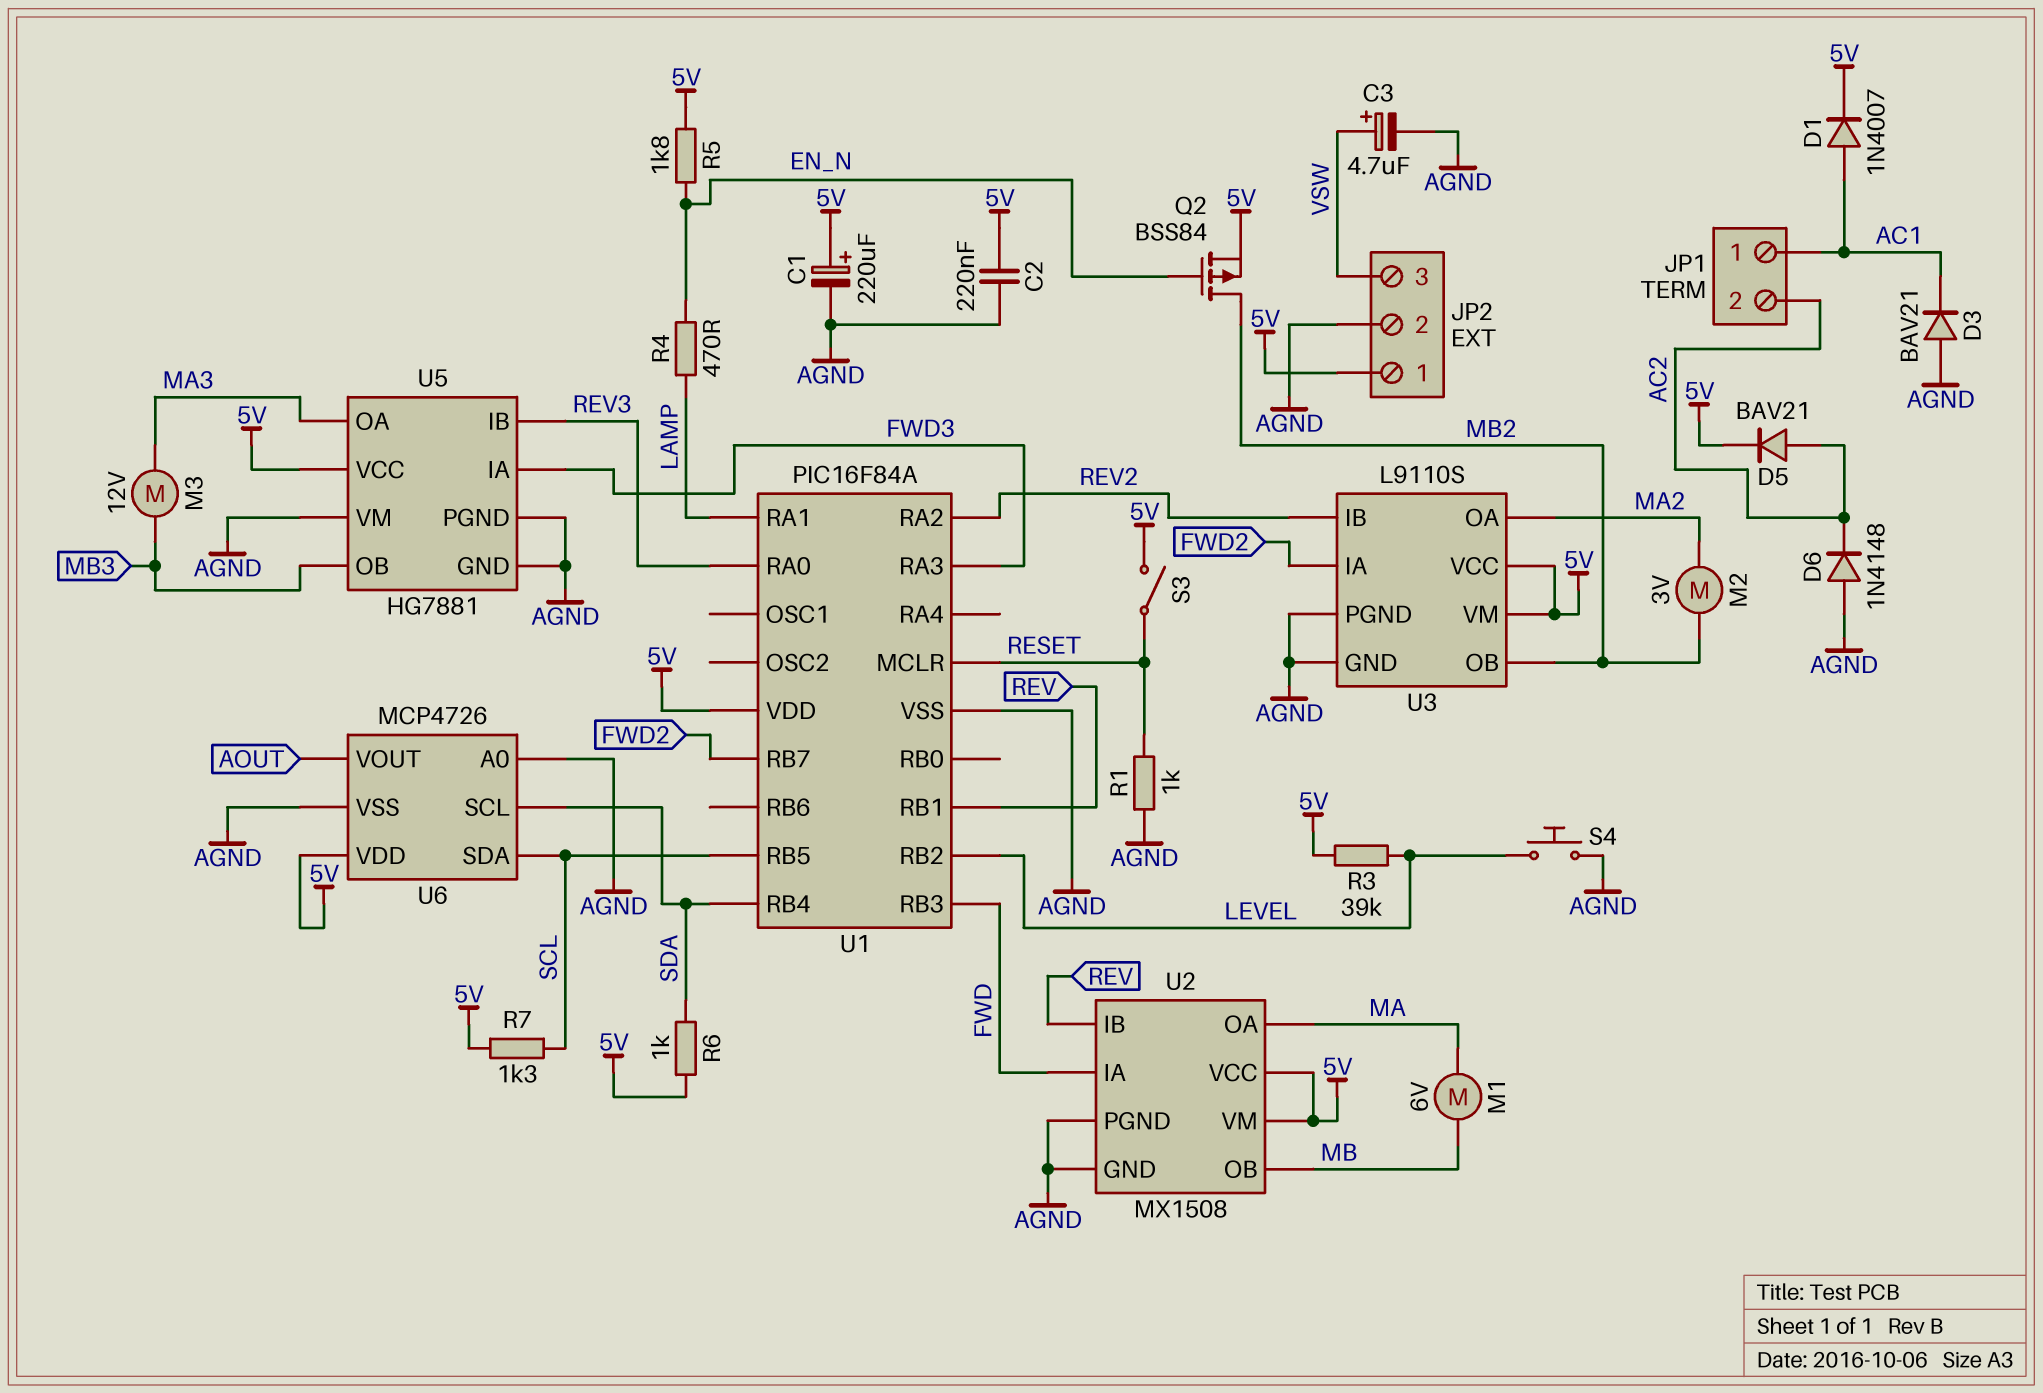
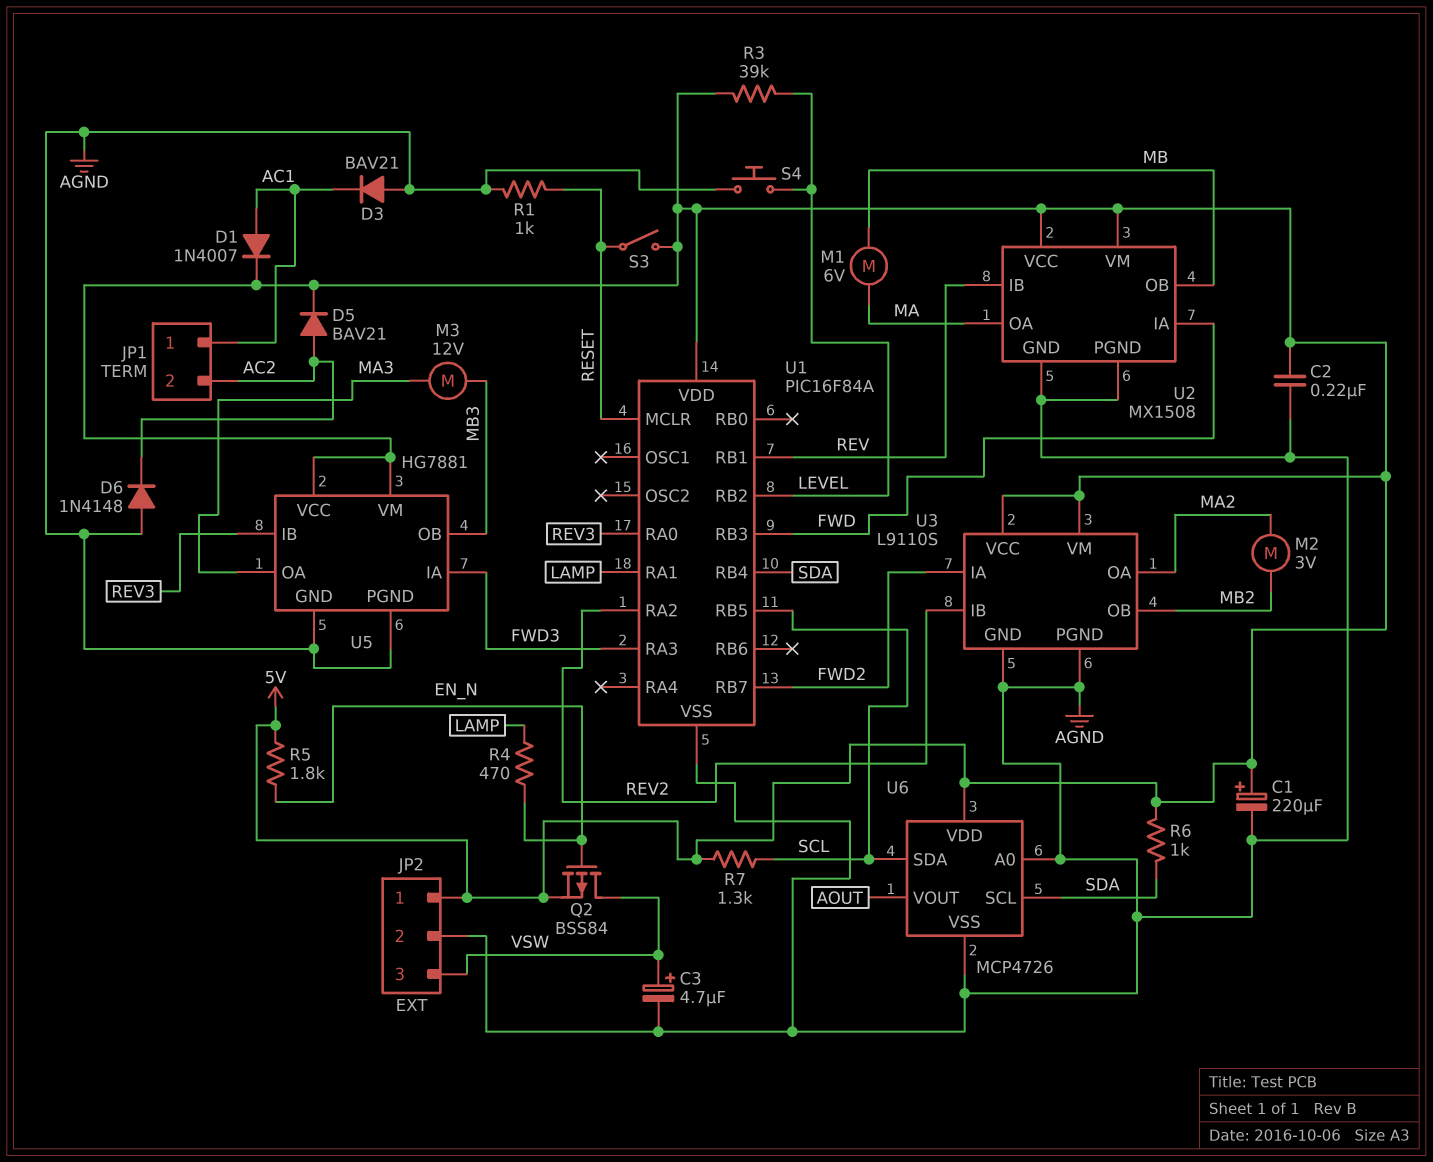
Q2: PMOS BSS84 (G EN_N, D MB2, S 5V) -> PMOS BSS84 (G EN_N, D VSW, S 5V)
U5 pin VM: AGND -> 5V

